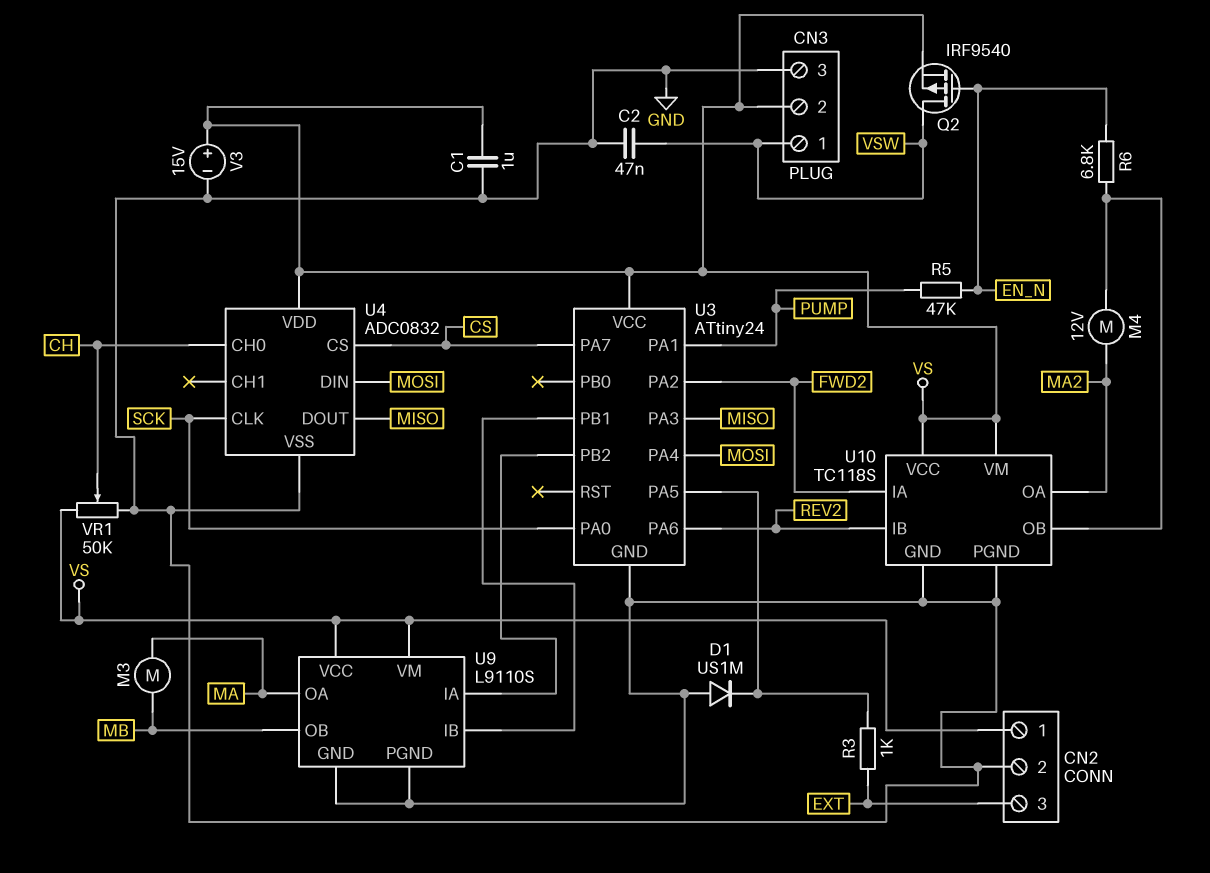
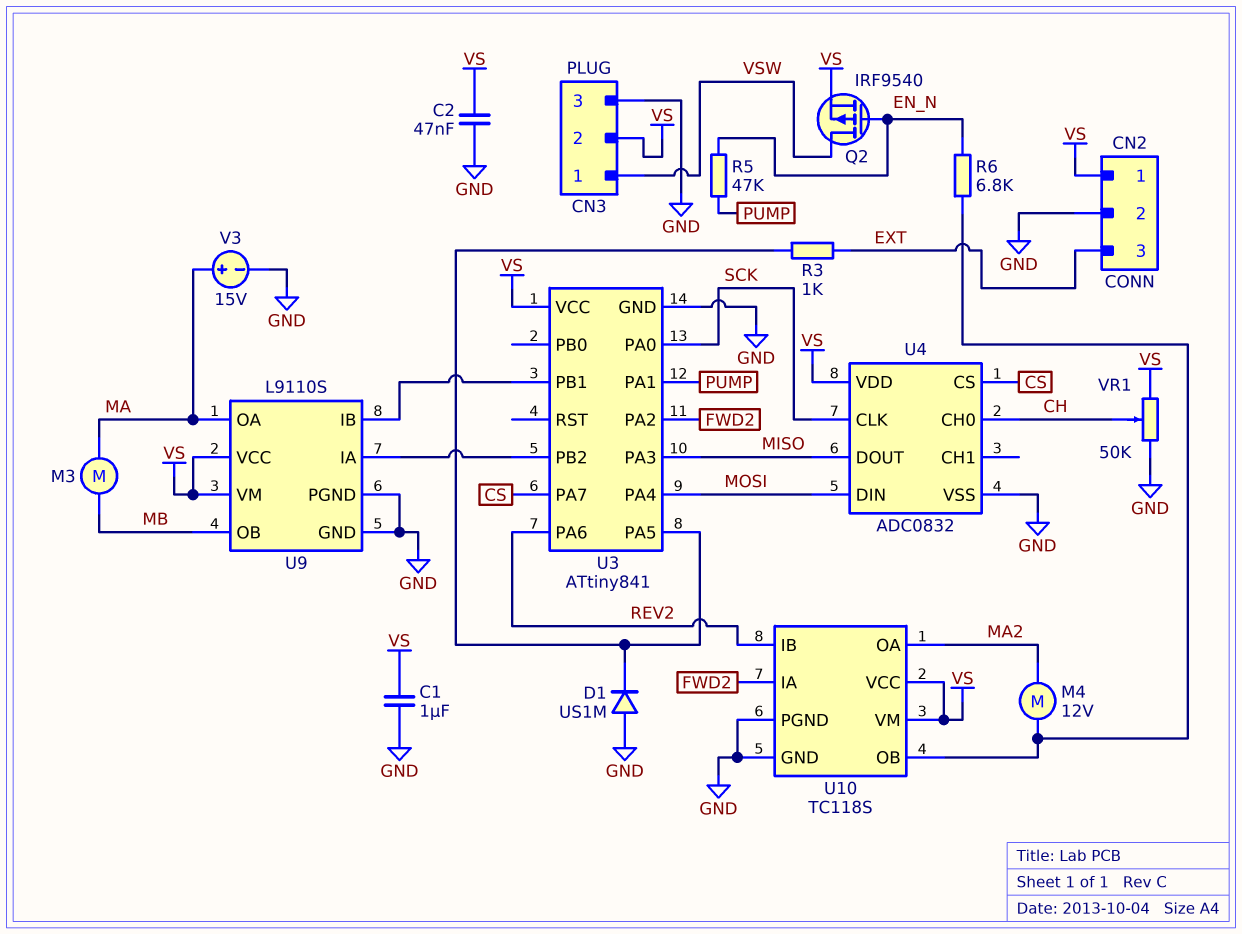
C2: 47nF (GND, VSW) -> 47nF (GND, VS)
U3: ATtiny24 -> ATtiny841
V3: 15V (plus VS, minus GND) -> 15V (plus MA, minus GND)

